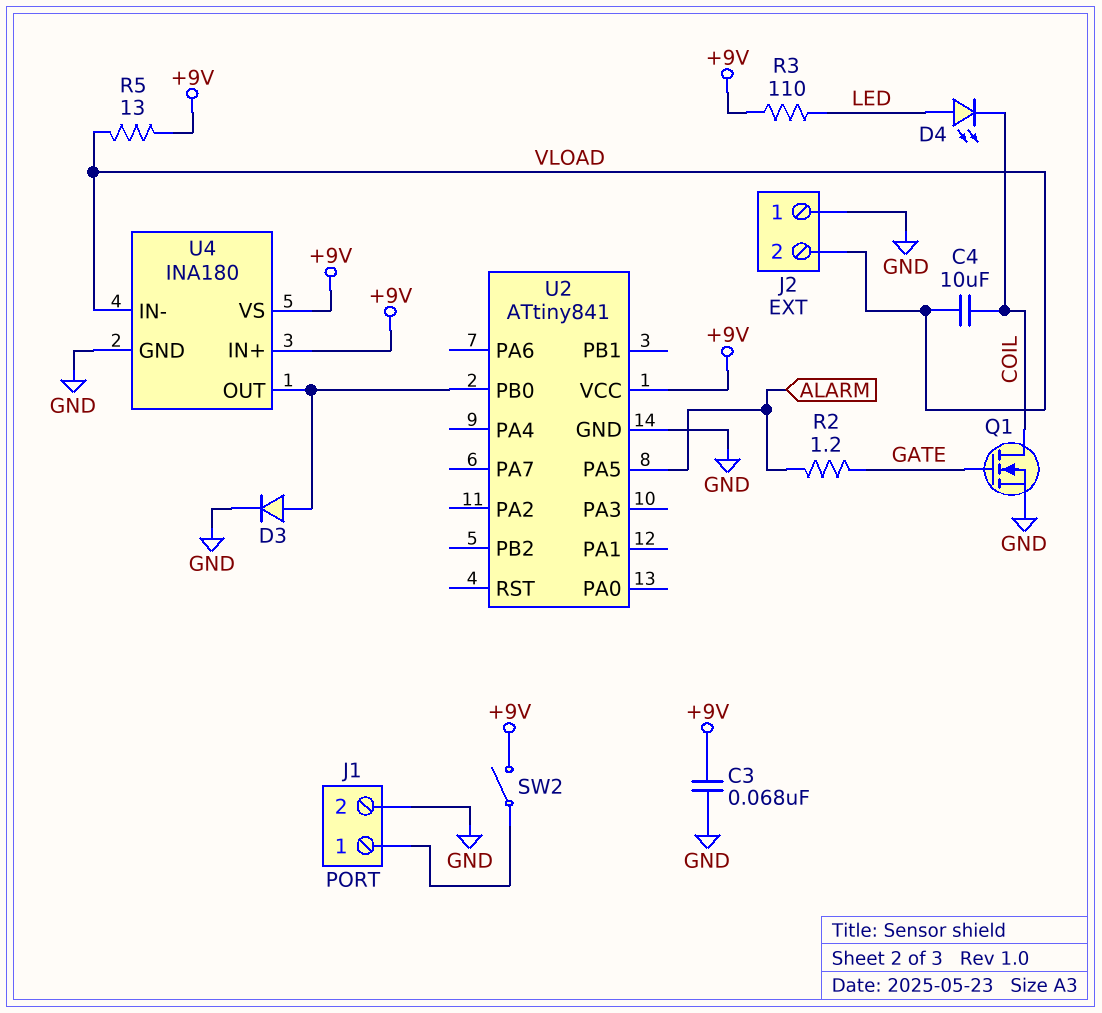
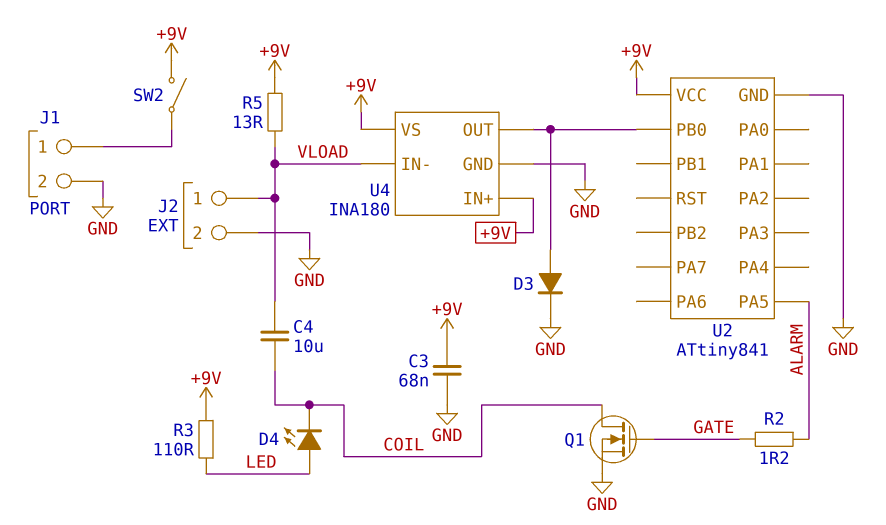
J2 pin 1: GND -> VLOAD
J2 pin 2: VLOAD -> GND

